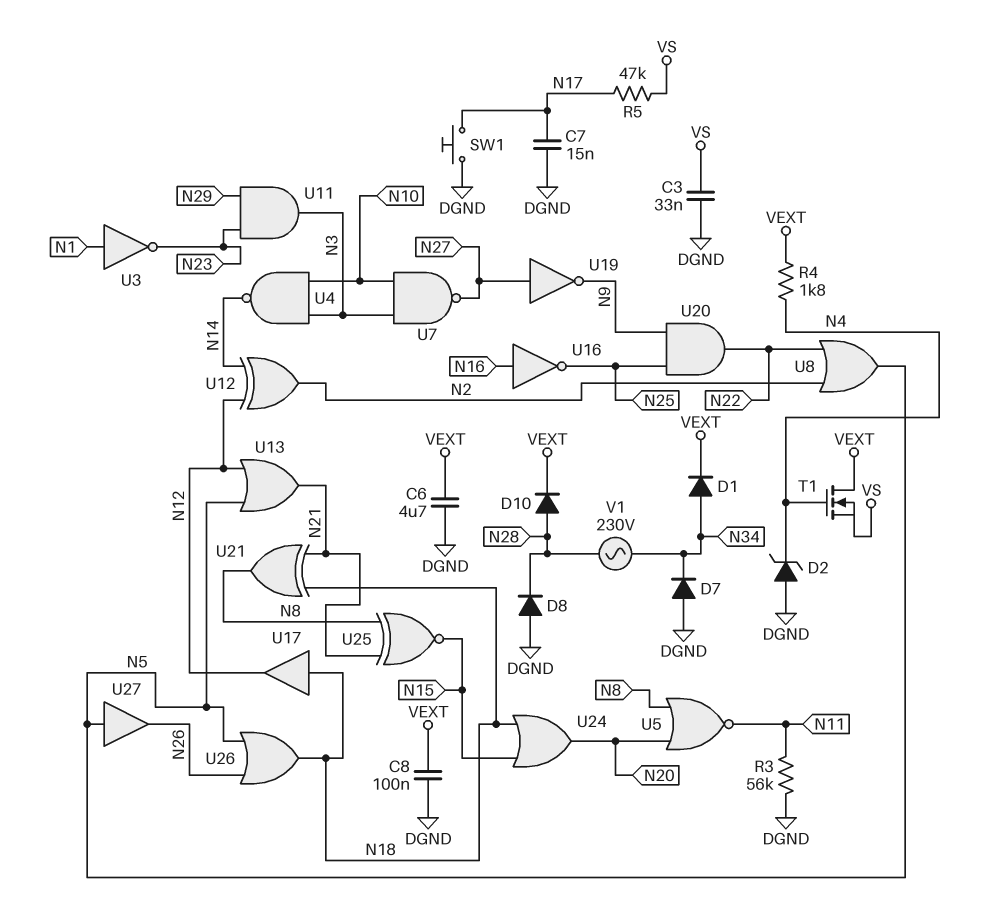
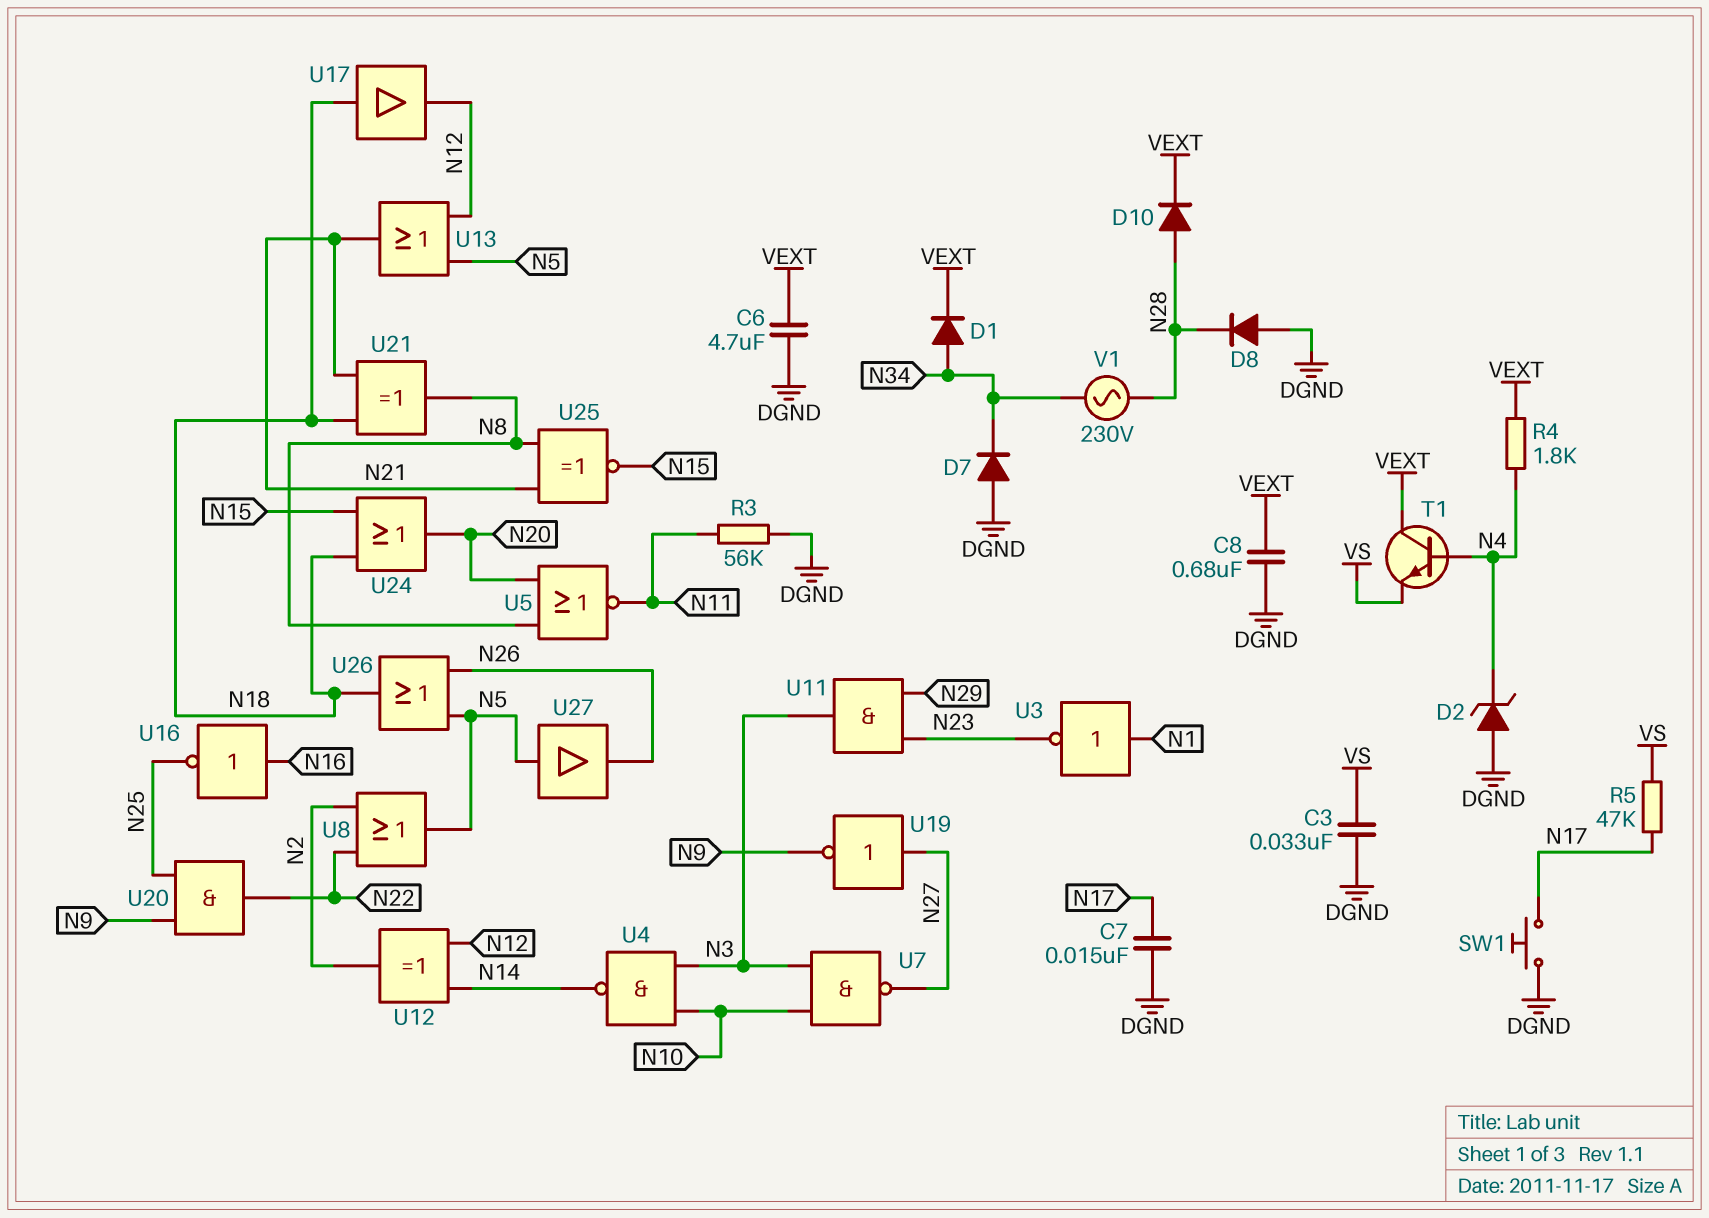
C8: 100nF (DGND, VEXT) -> 680nF (DGND, VEXT)
T1: NMOS (G N4, D VEXT, S VS) -> NPN (B N4, C VEXT, E VS)

